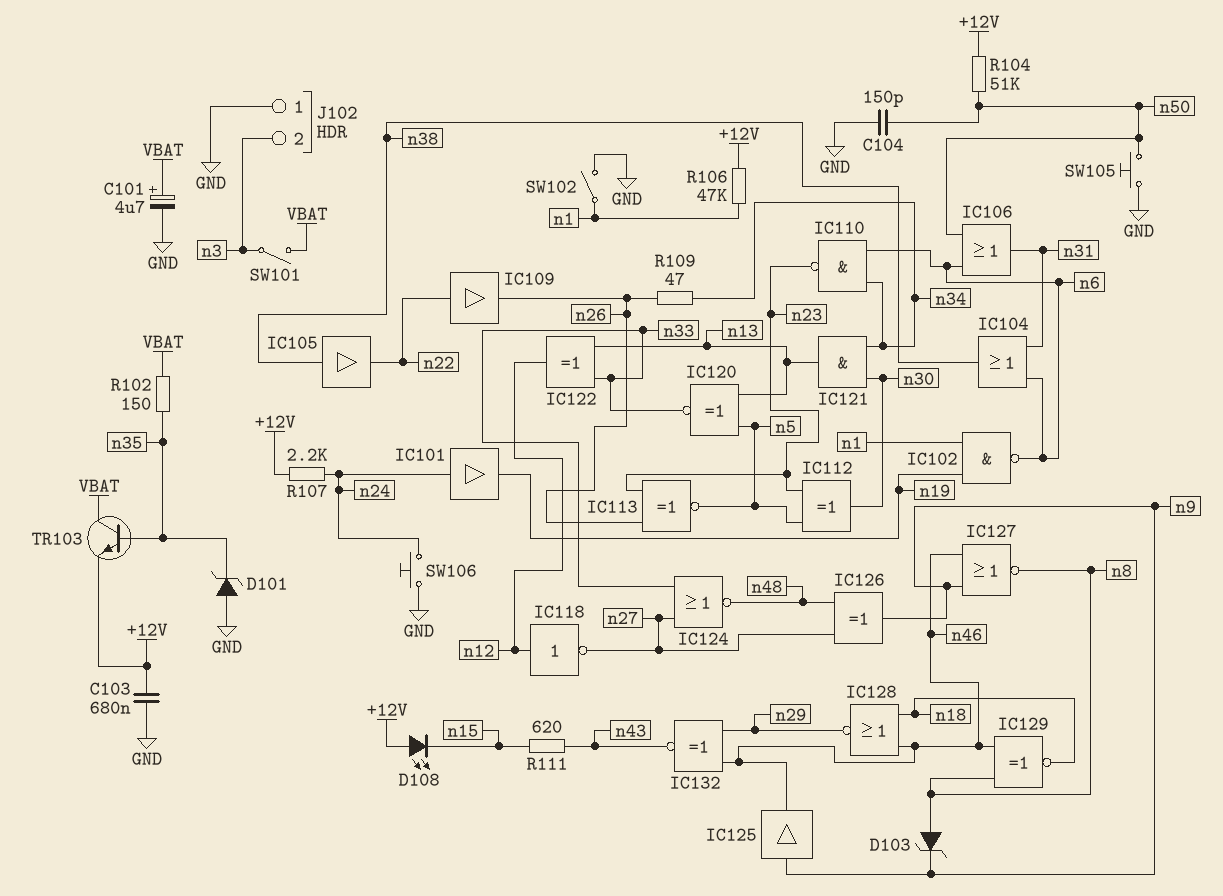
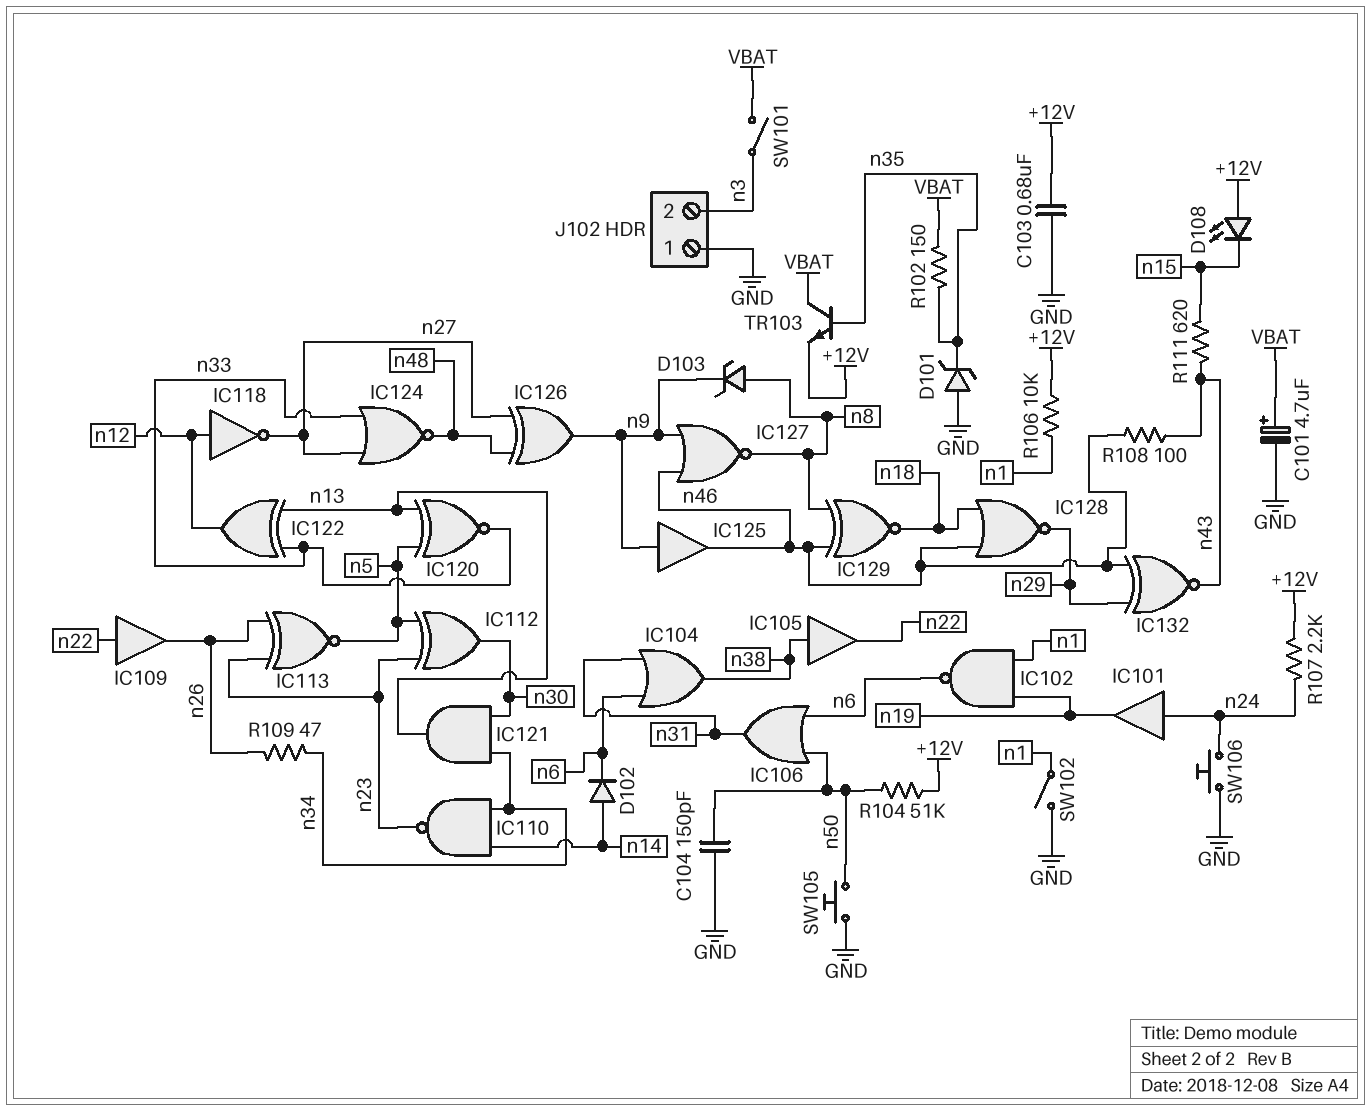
D102: none -> diode (A n14, K n6)
IC110: NAND (in n6, in n34, out n23) -> NAND (in n14, in n34, out n23)
R106: 47k (+12V, n1) -> 10k (+12V, n1)
R108: none -> 100 (n43, n46)

